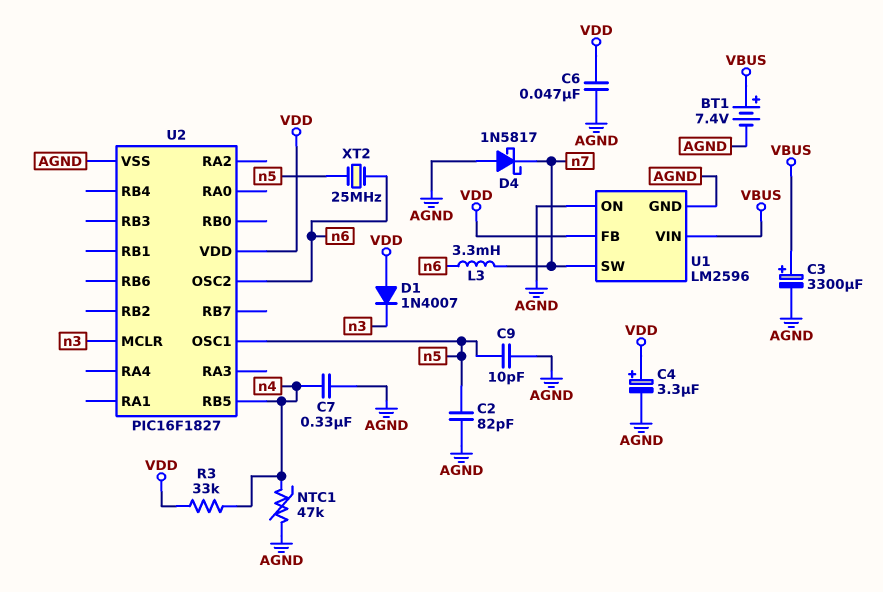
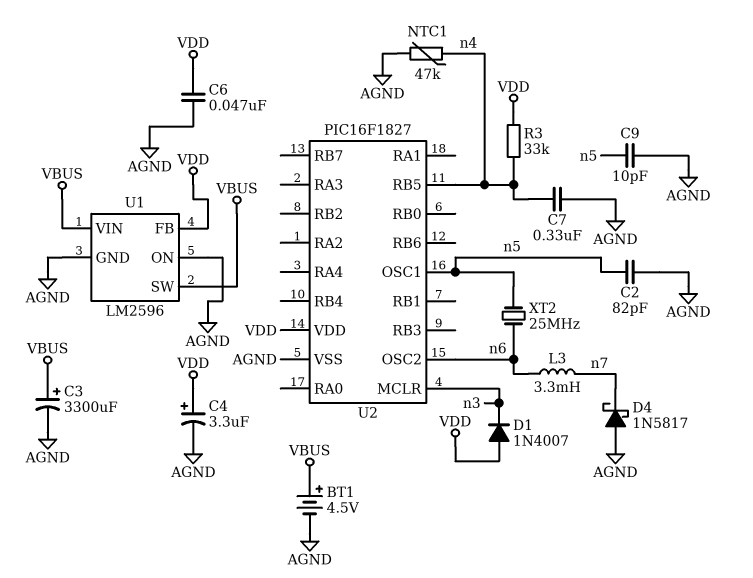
BT1: 7.4V (plus VBUS, minus AGND) -> 4.5V (plus VBUS, minus AGND)
U1 pin SW: n7 -> VBUS

